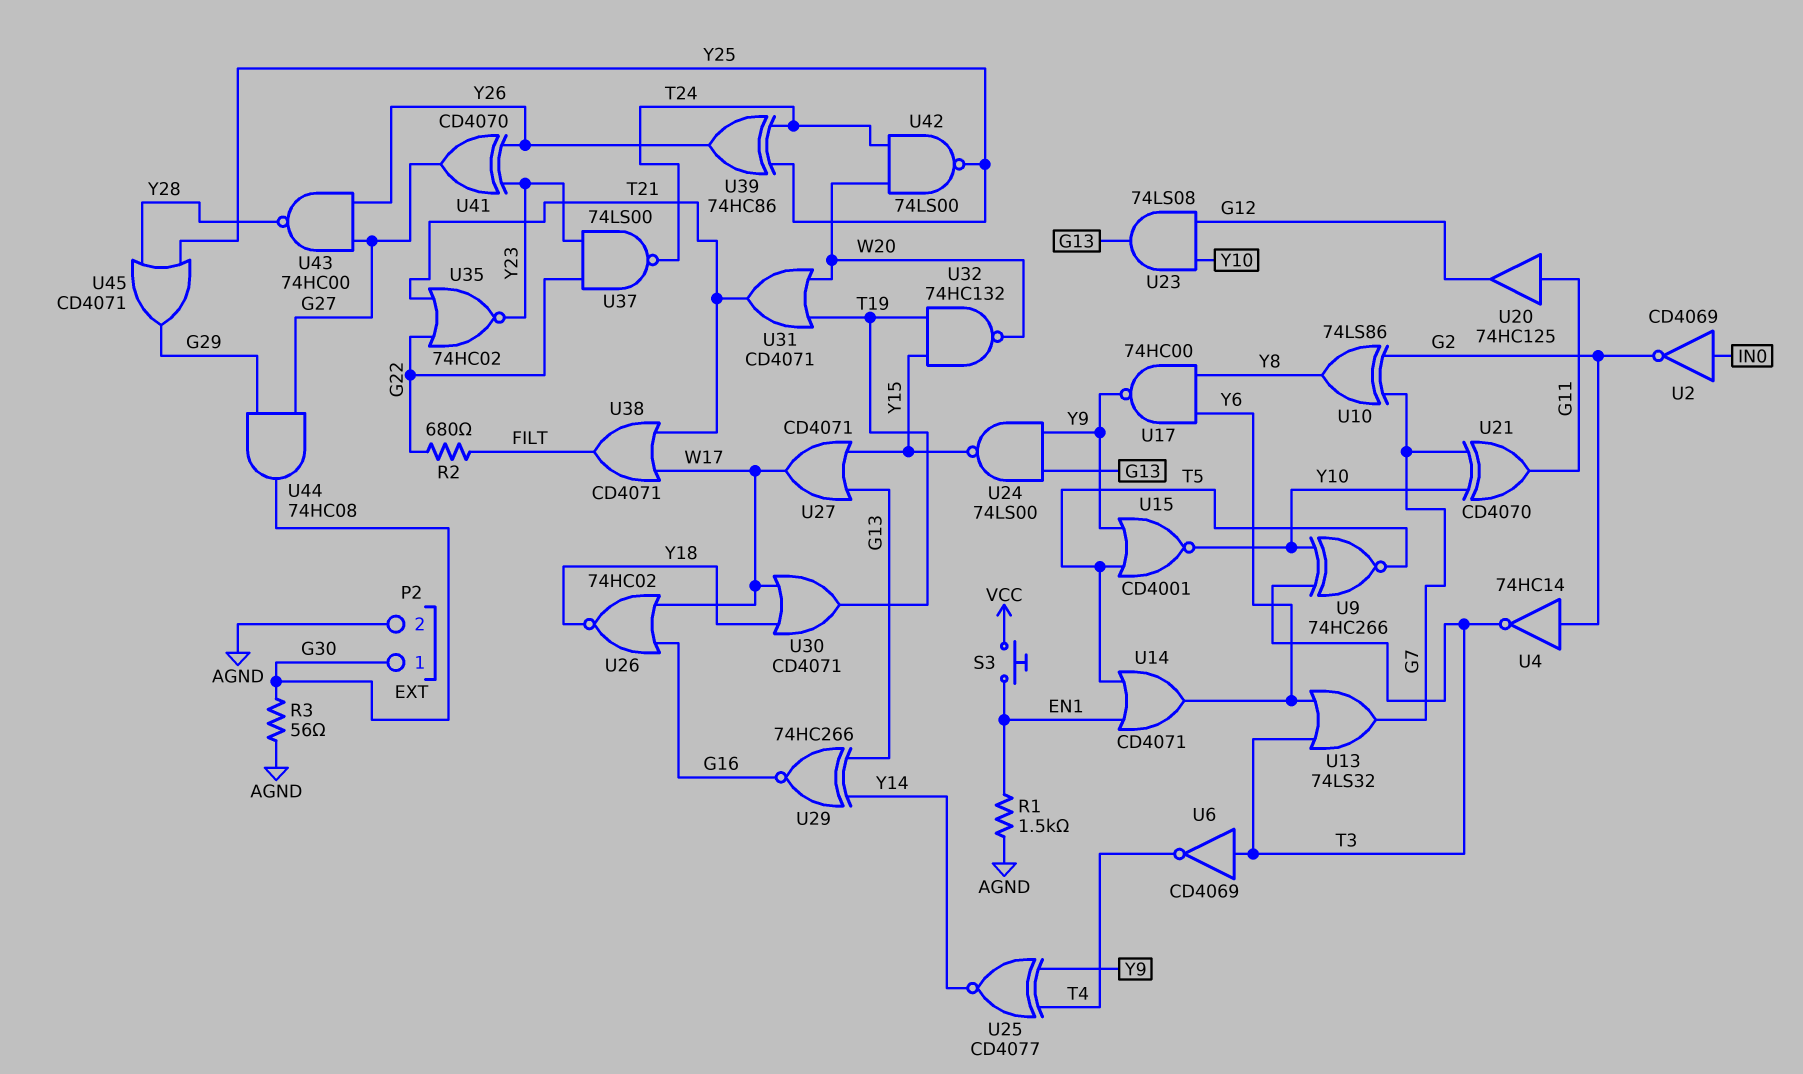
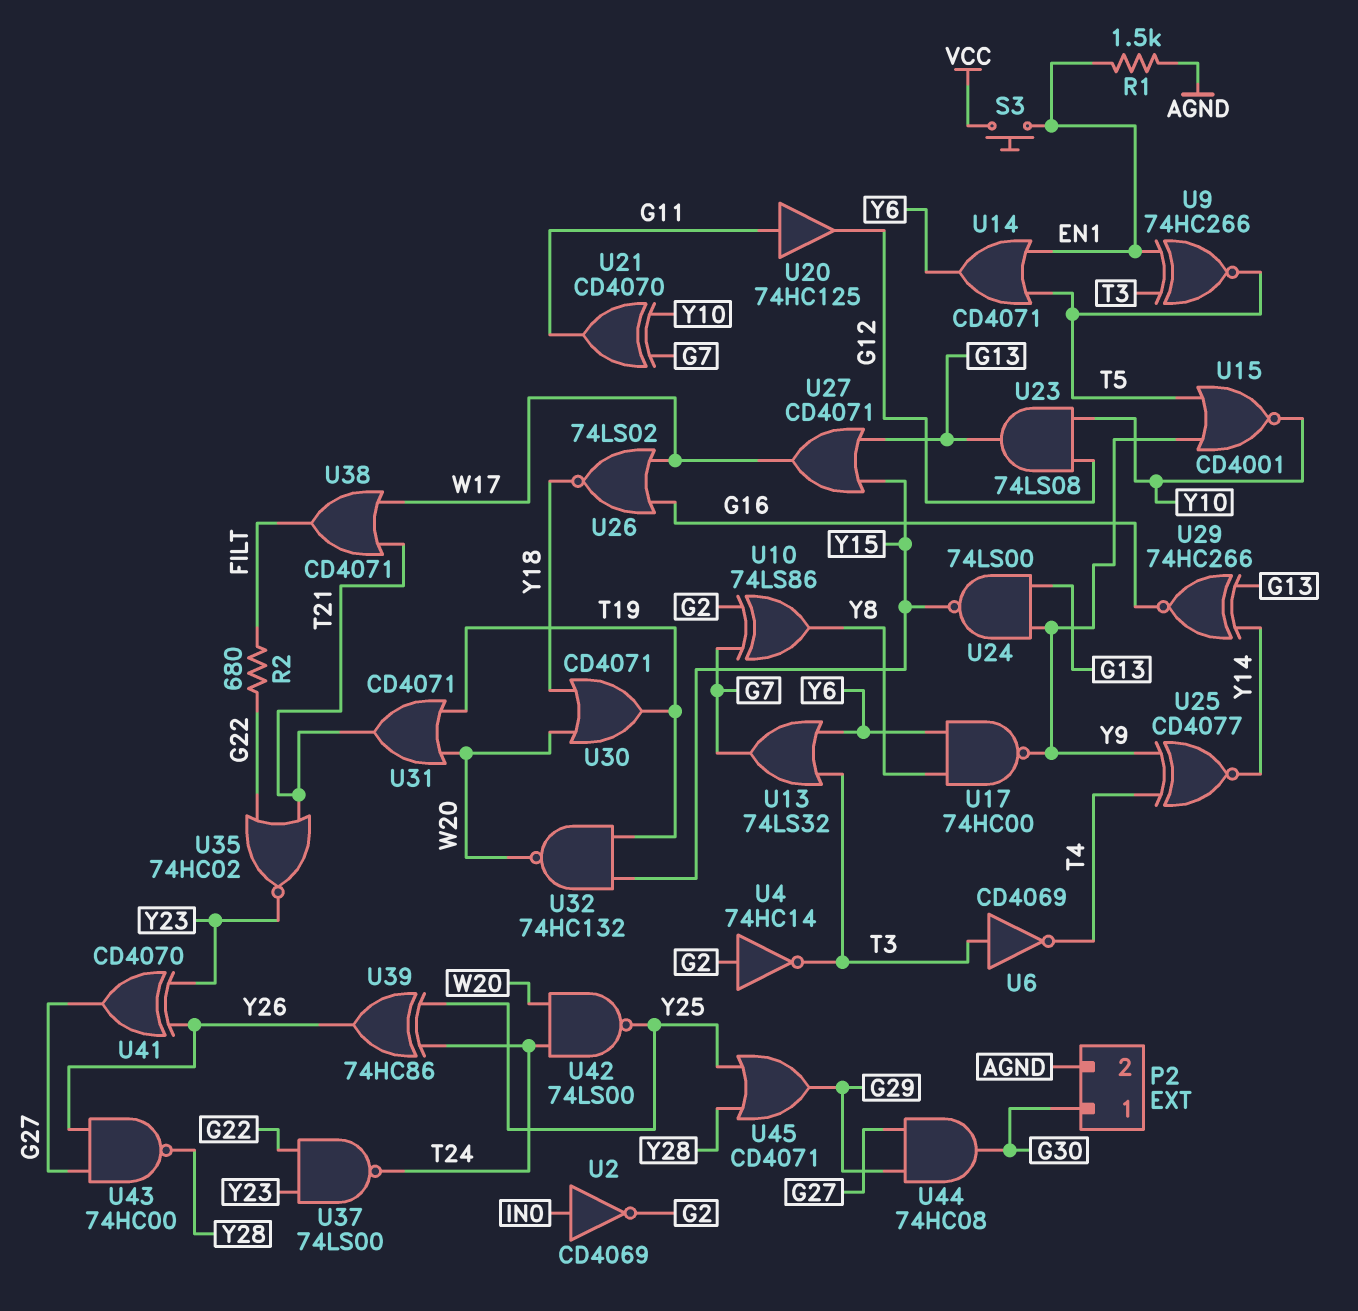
R3: 56 (AGND, G30) -> none
U9: XNOR 74HC266 (in T3, in Y10, out T5) -> XNOR 74HC266 (in EN1, in T3, out T5)
U26: NOR 74HC02 (in G16, in W17, out Y18) -> NOR 74LS02 (in G16, in W17, out Y18)
U30: OR CD4071 (in W17, in Y18, out T19) -> OR CD4071 (in W20, in Y18, out T19)

